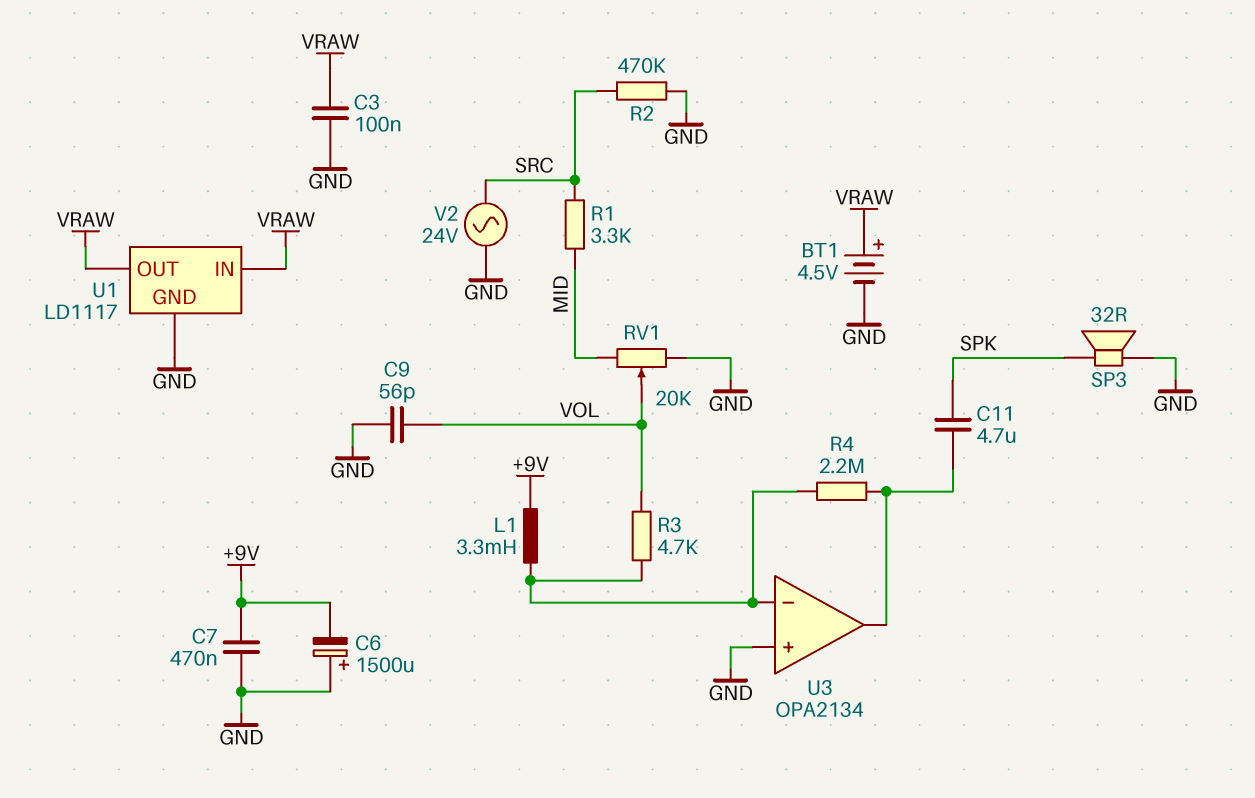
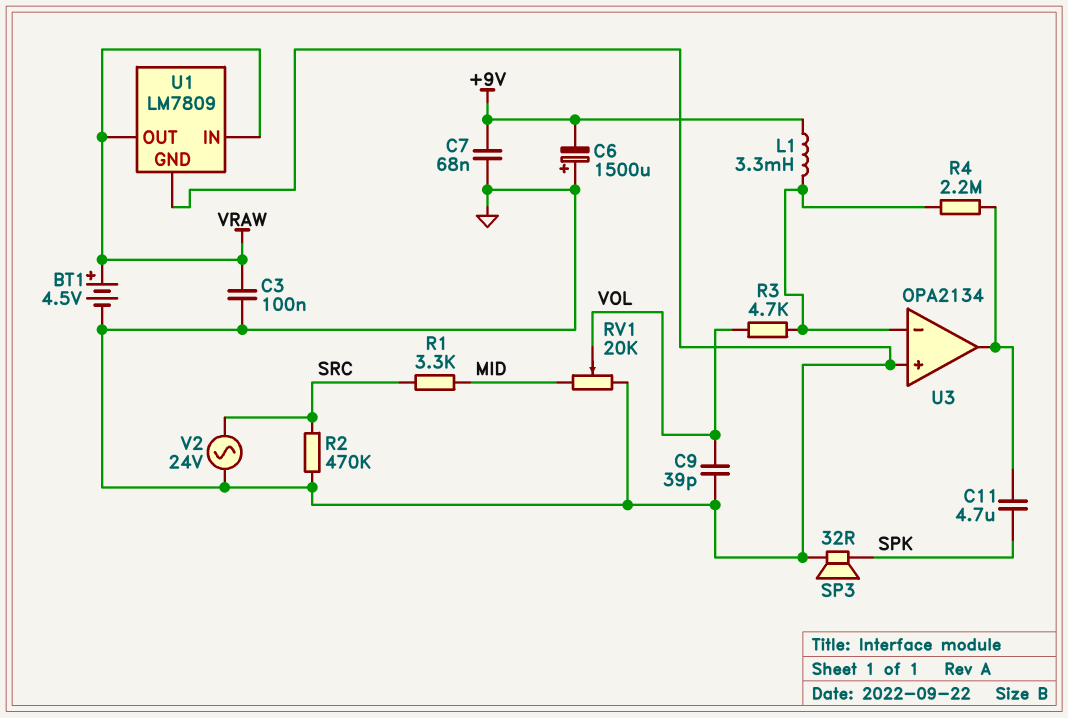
C7: 470nF (+9V, GND) -> 68nF (+9V, GND)
C9: 56pF (GND, VOL) -> 39pF (GND, VOL)
U1: LD1117 -> LM7809

